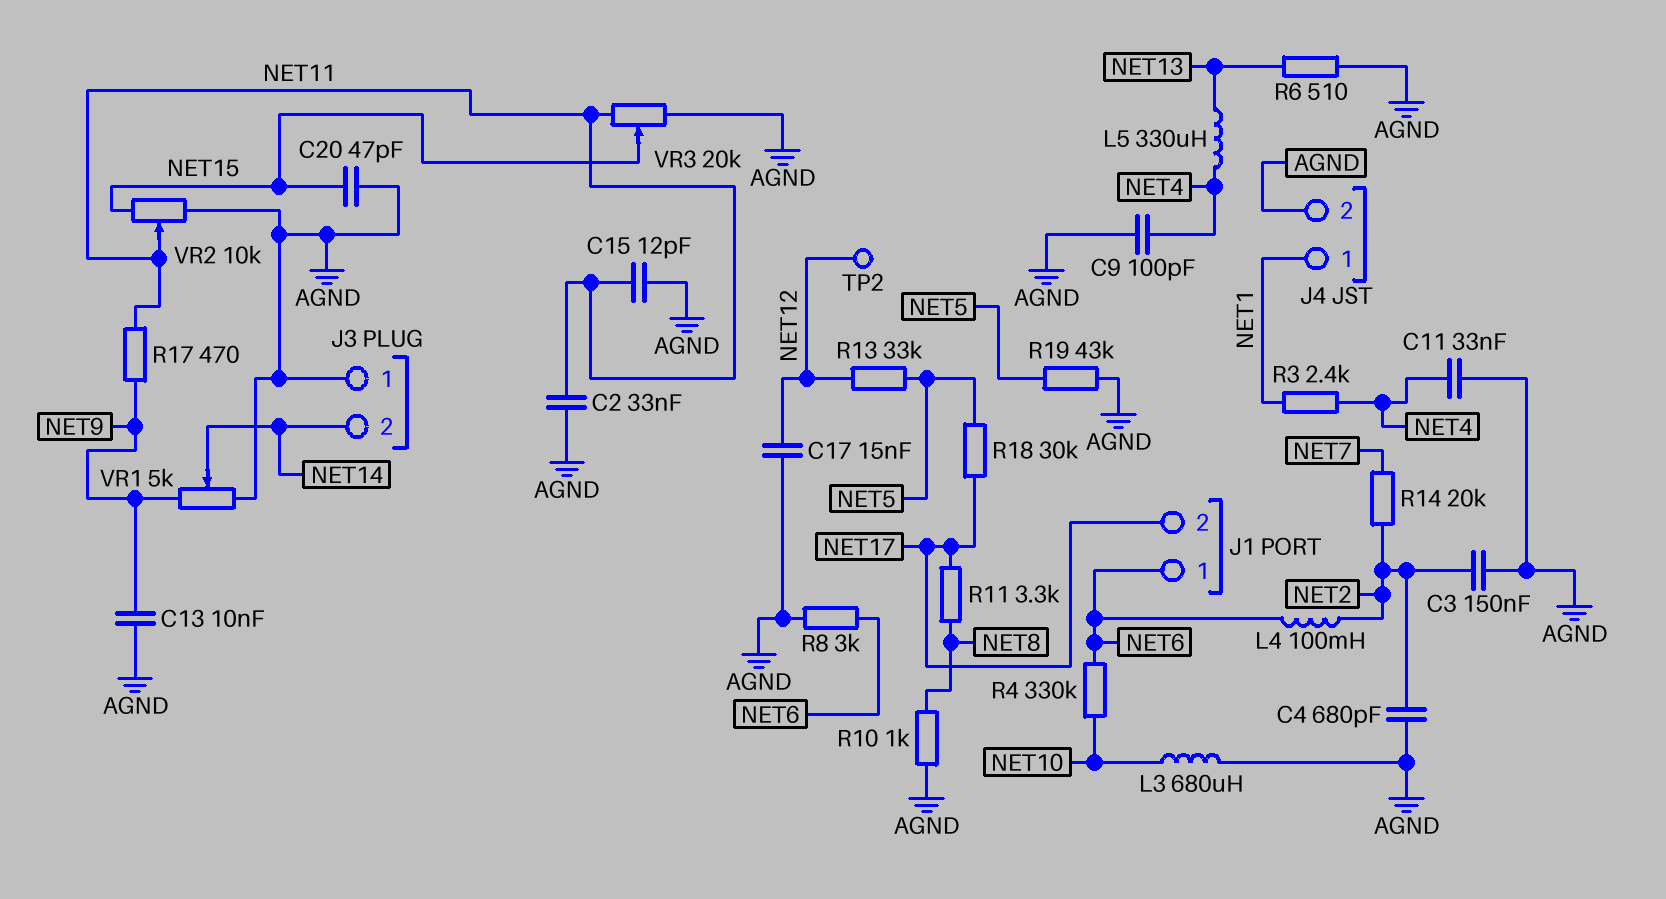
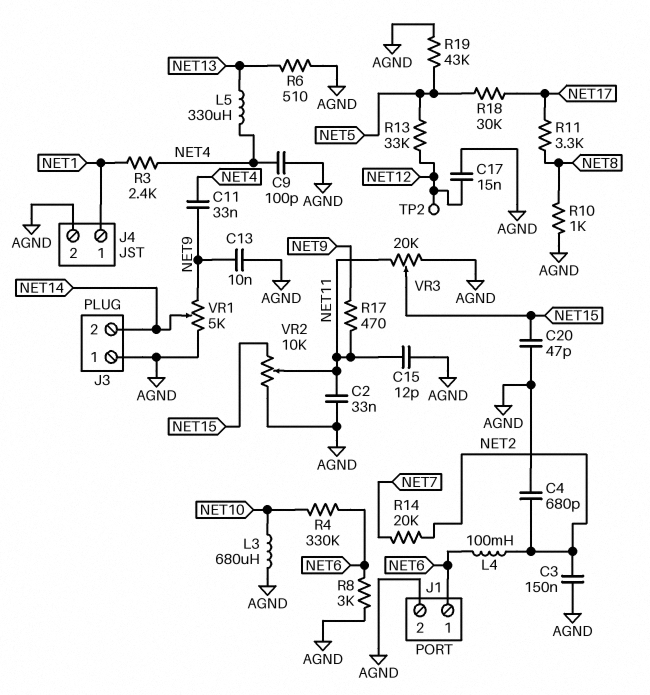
C11: 33nF (AGND, NET4) -> 33nF (NET4, NET9)
J1 pin 2: NET17 -> AGND

